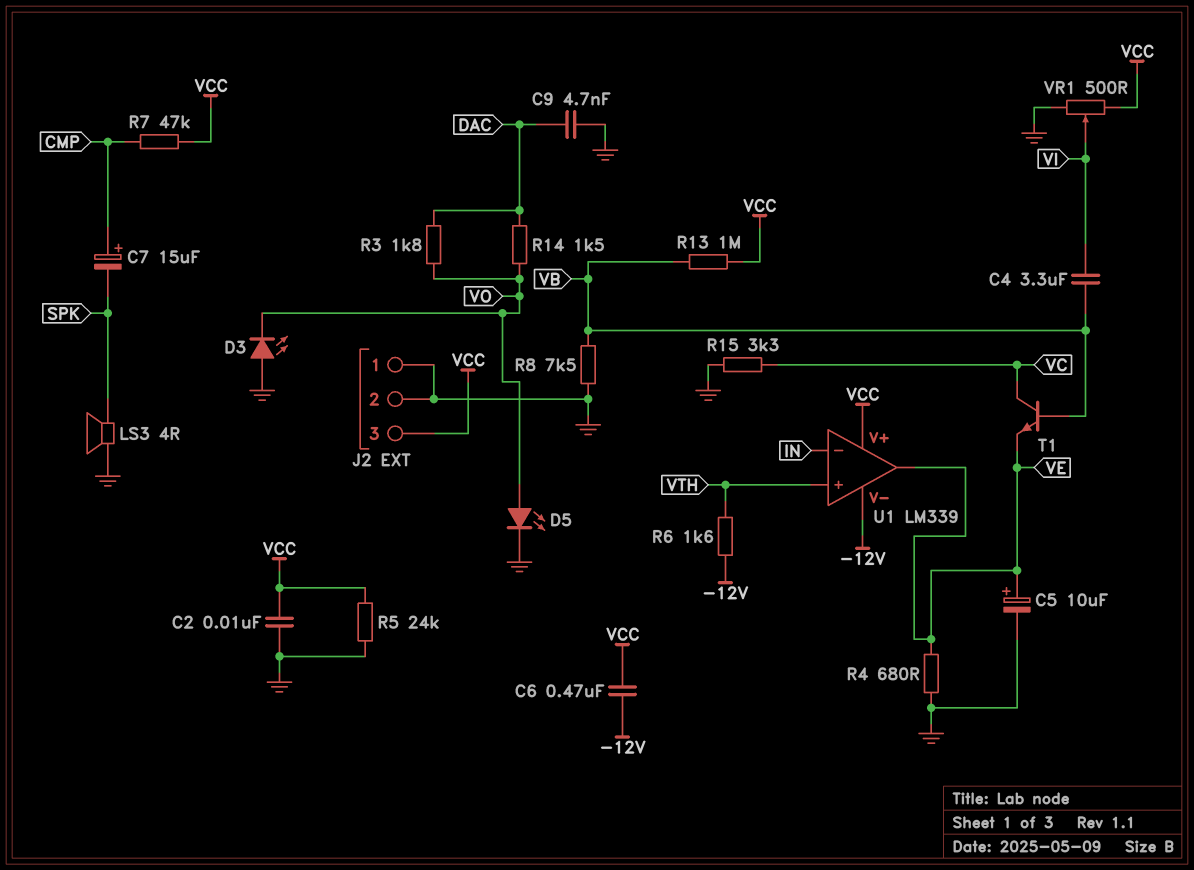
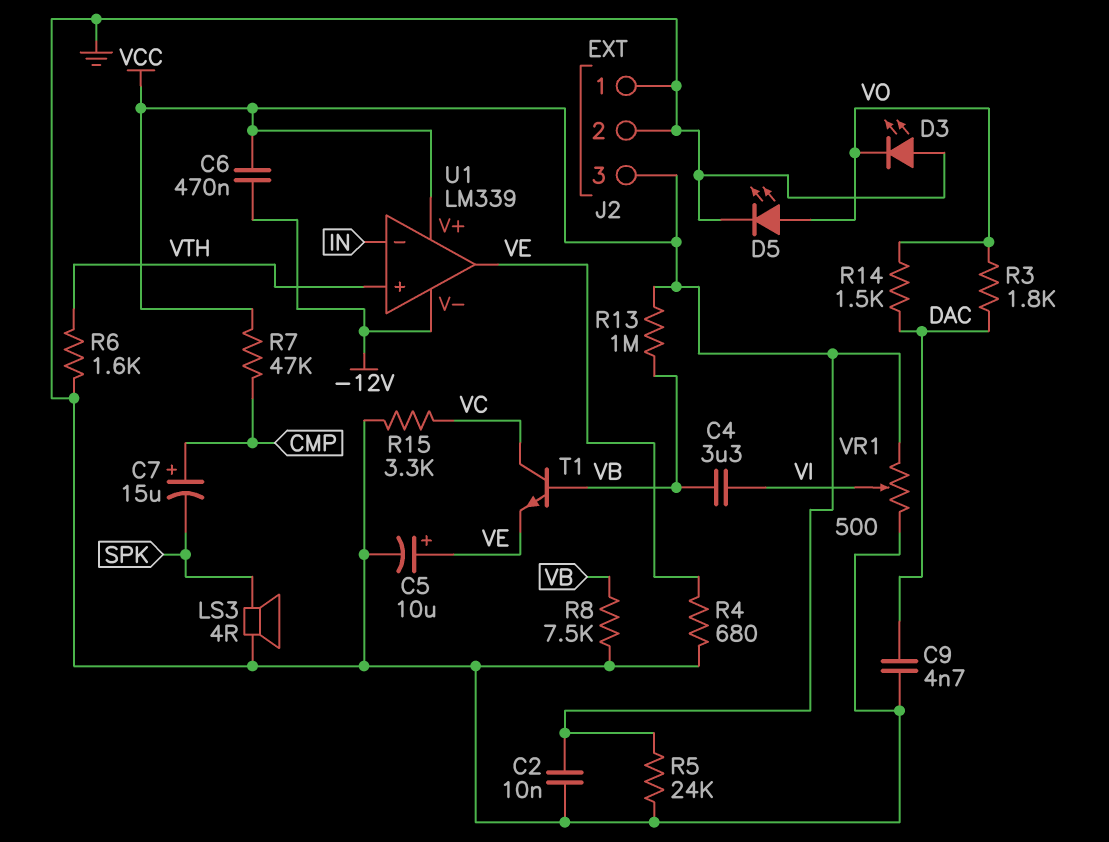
R6: 1.6k (-12V, VTH) -> 1.6k (GND, VTH)

